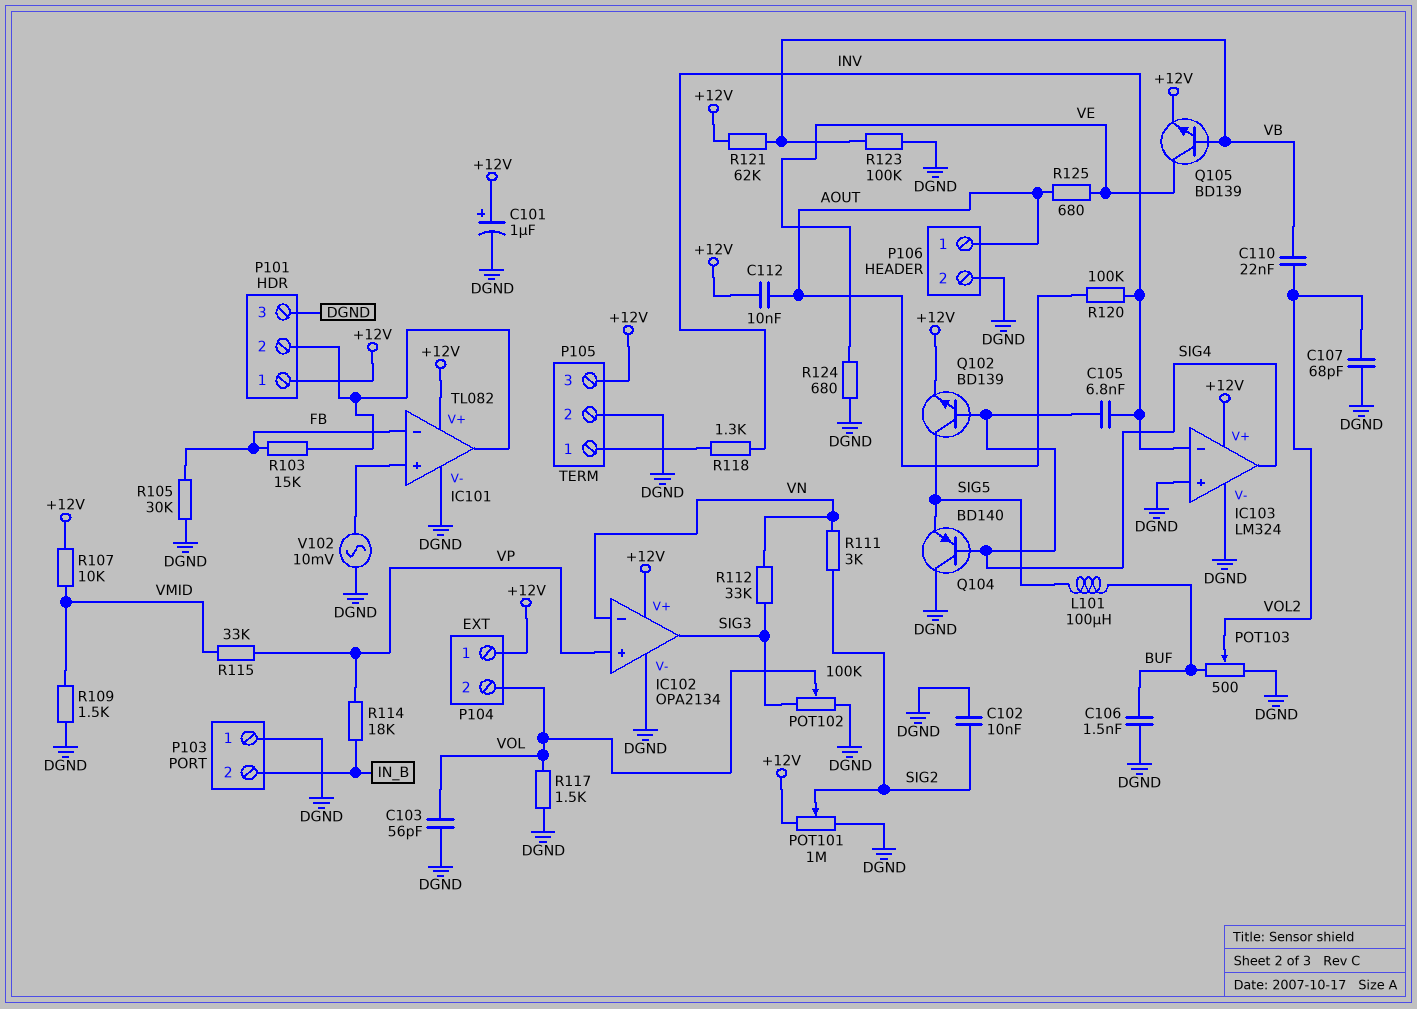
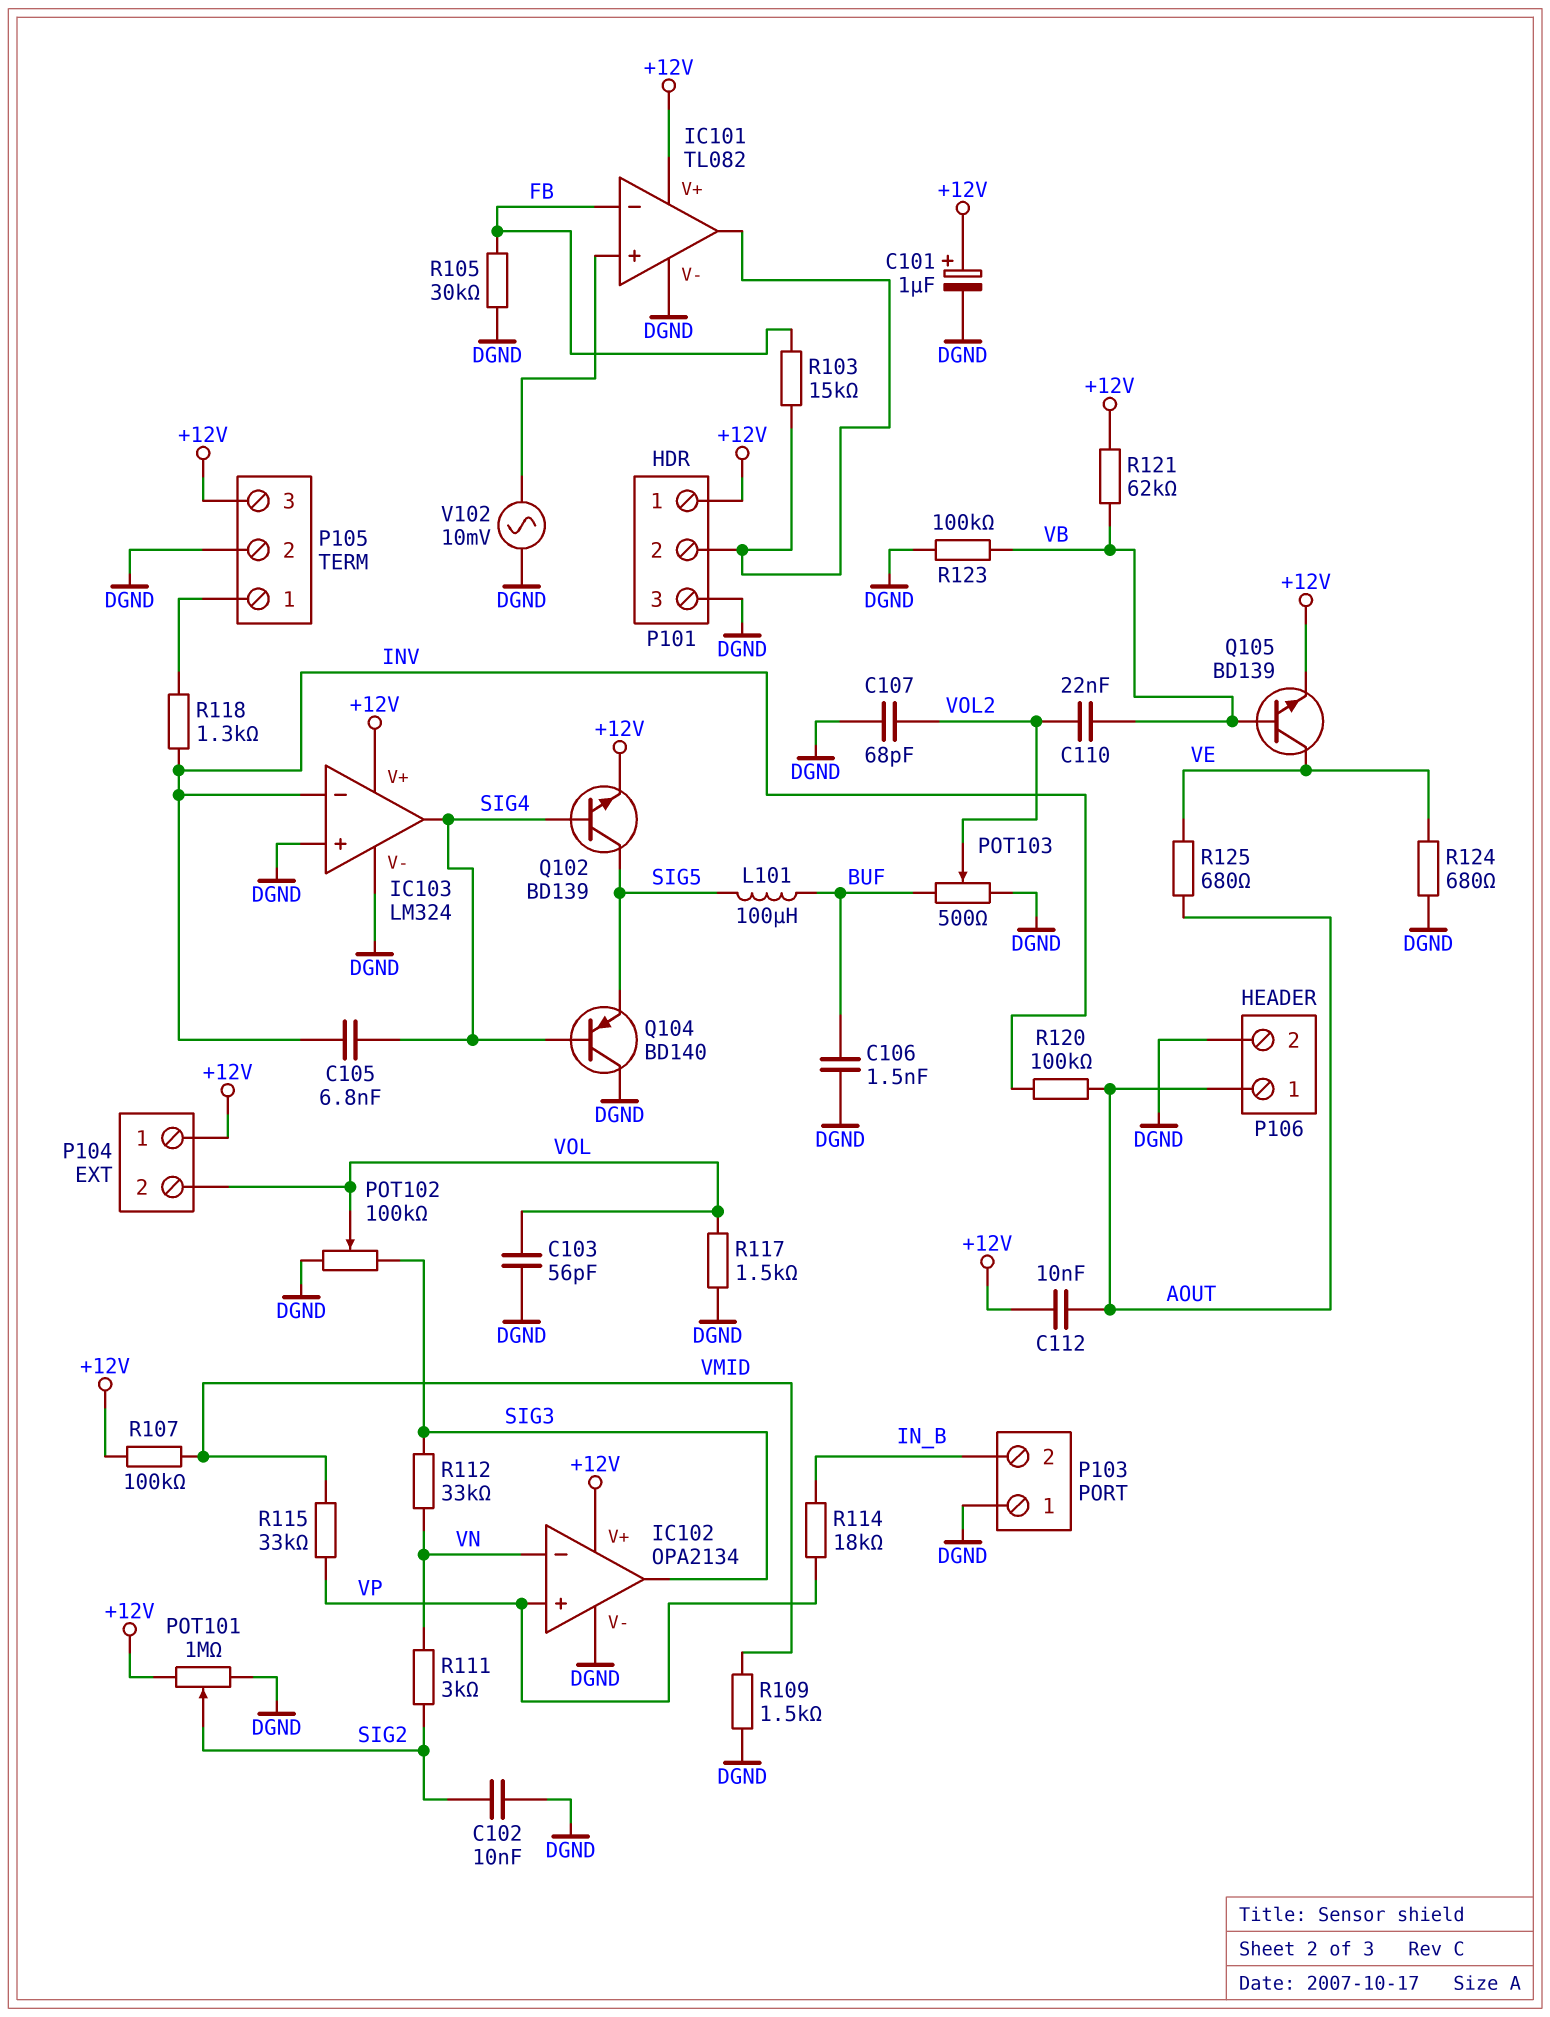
R107: 10k (+12V, VMID) -> 100k (+12V, VMID)

